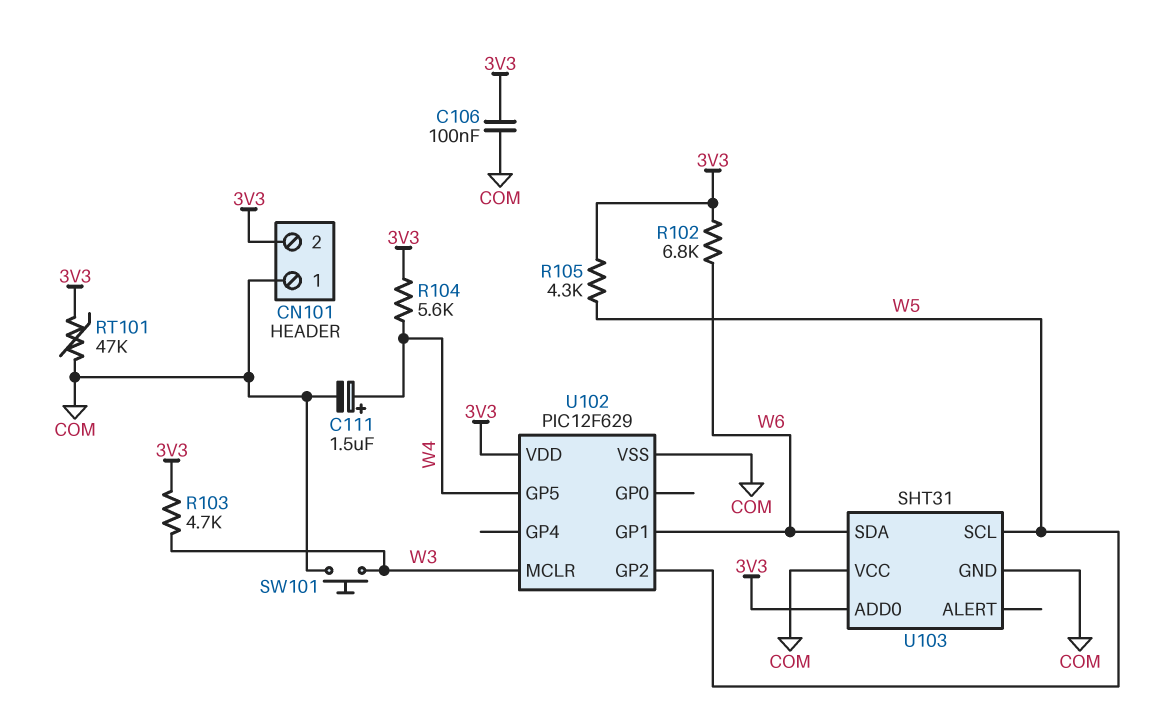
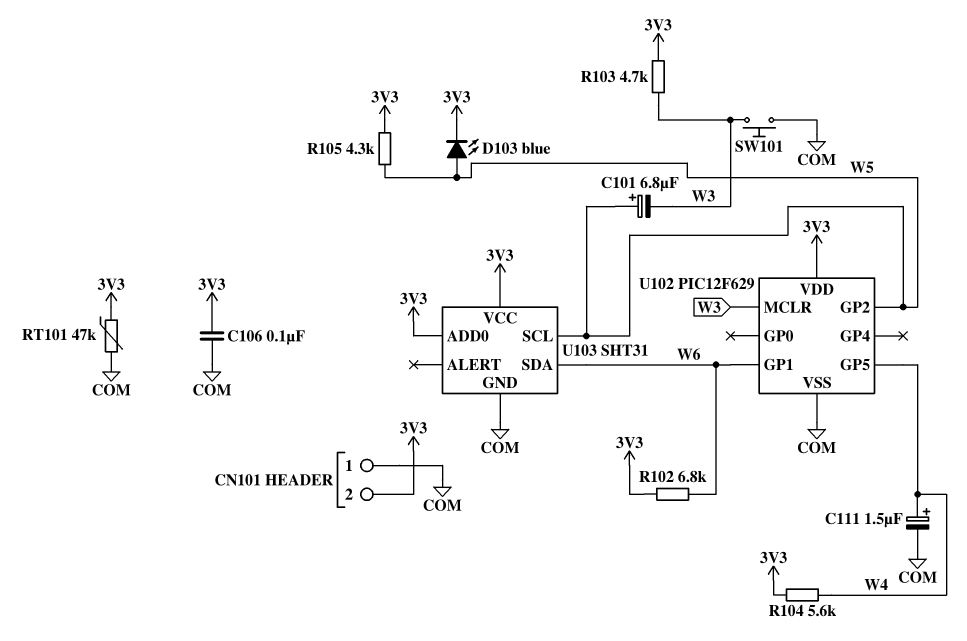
C101: none -> 6.8uF (plus W5, minus W3)
D103: none -> LED blue (A W5, K 3V3)
U103 pin VCC: COM -> 3V3

